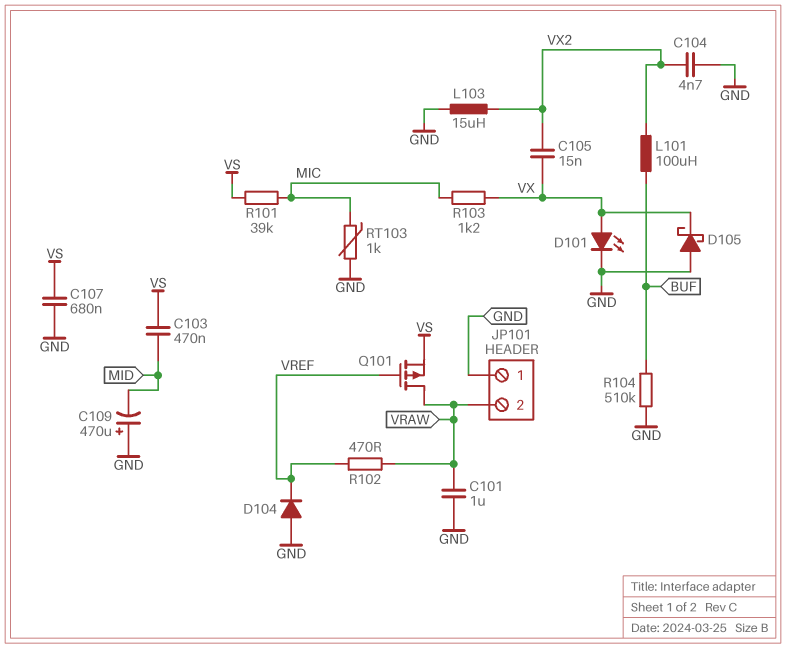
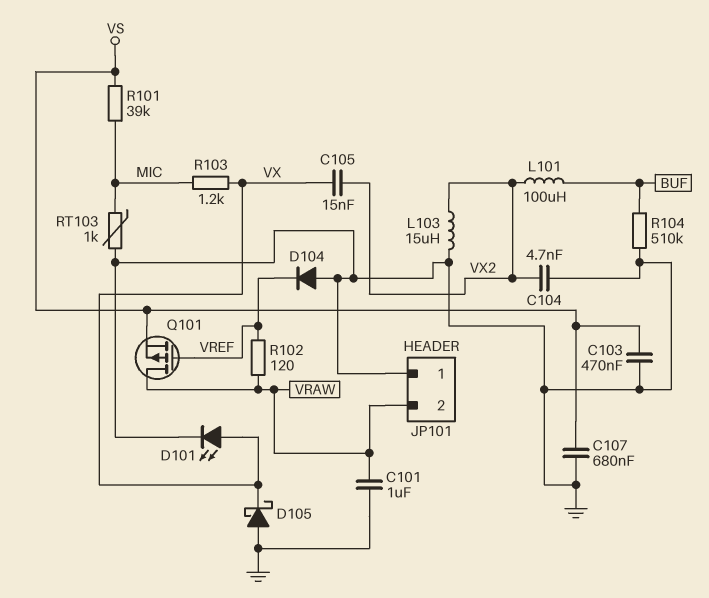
C103: 470nF (MID, VS) -> 470nF (GND, VS)
C109: 470uF (plus GND, minus MID) -> none
R102: 470 (VRAW, VREF) -> 120 (VRAW, VREF)

